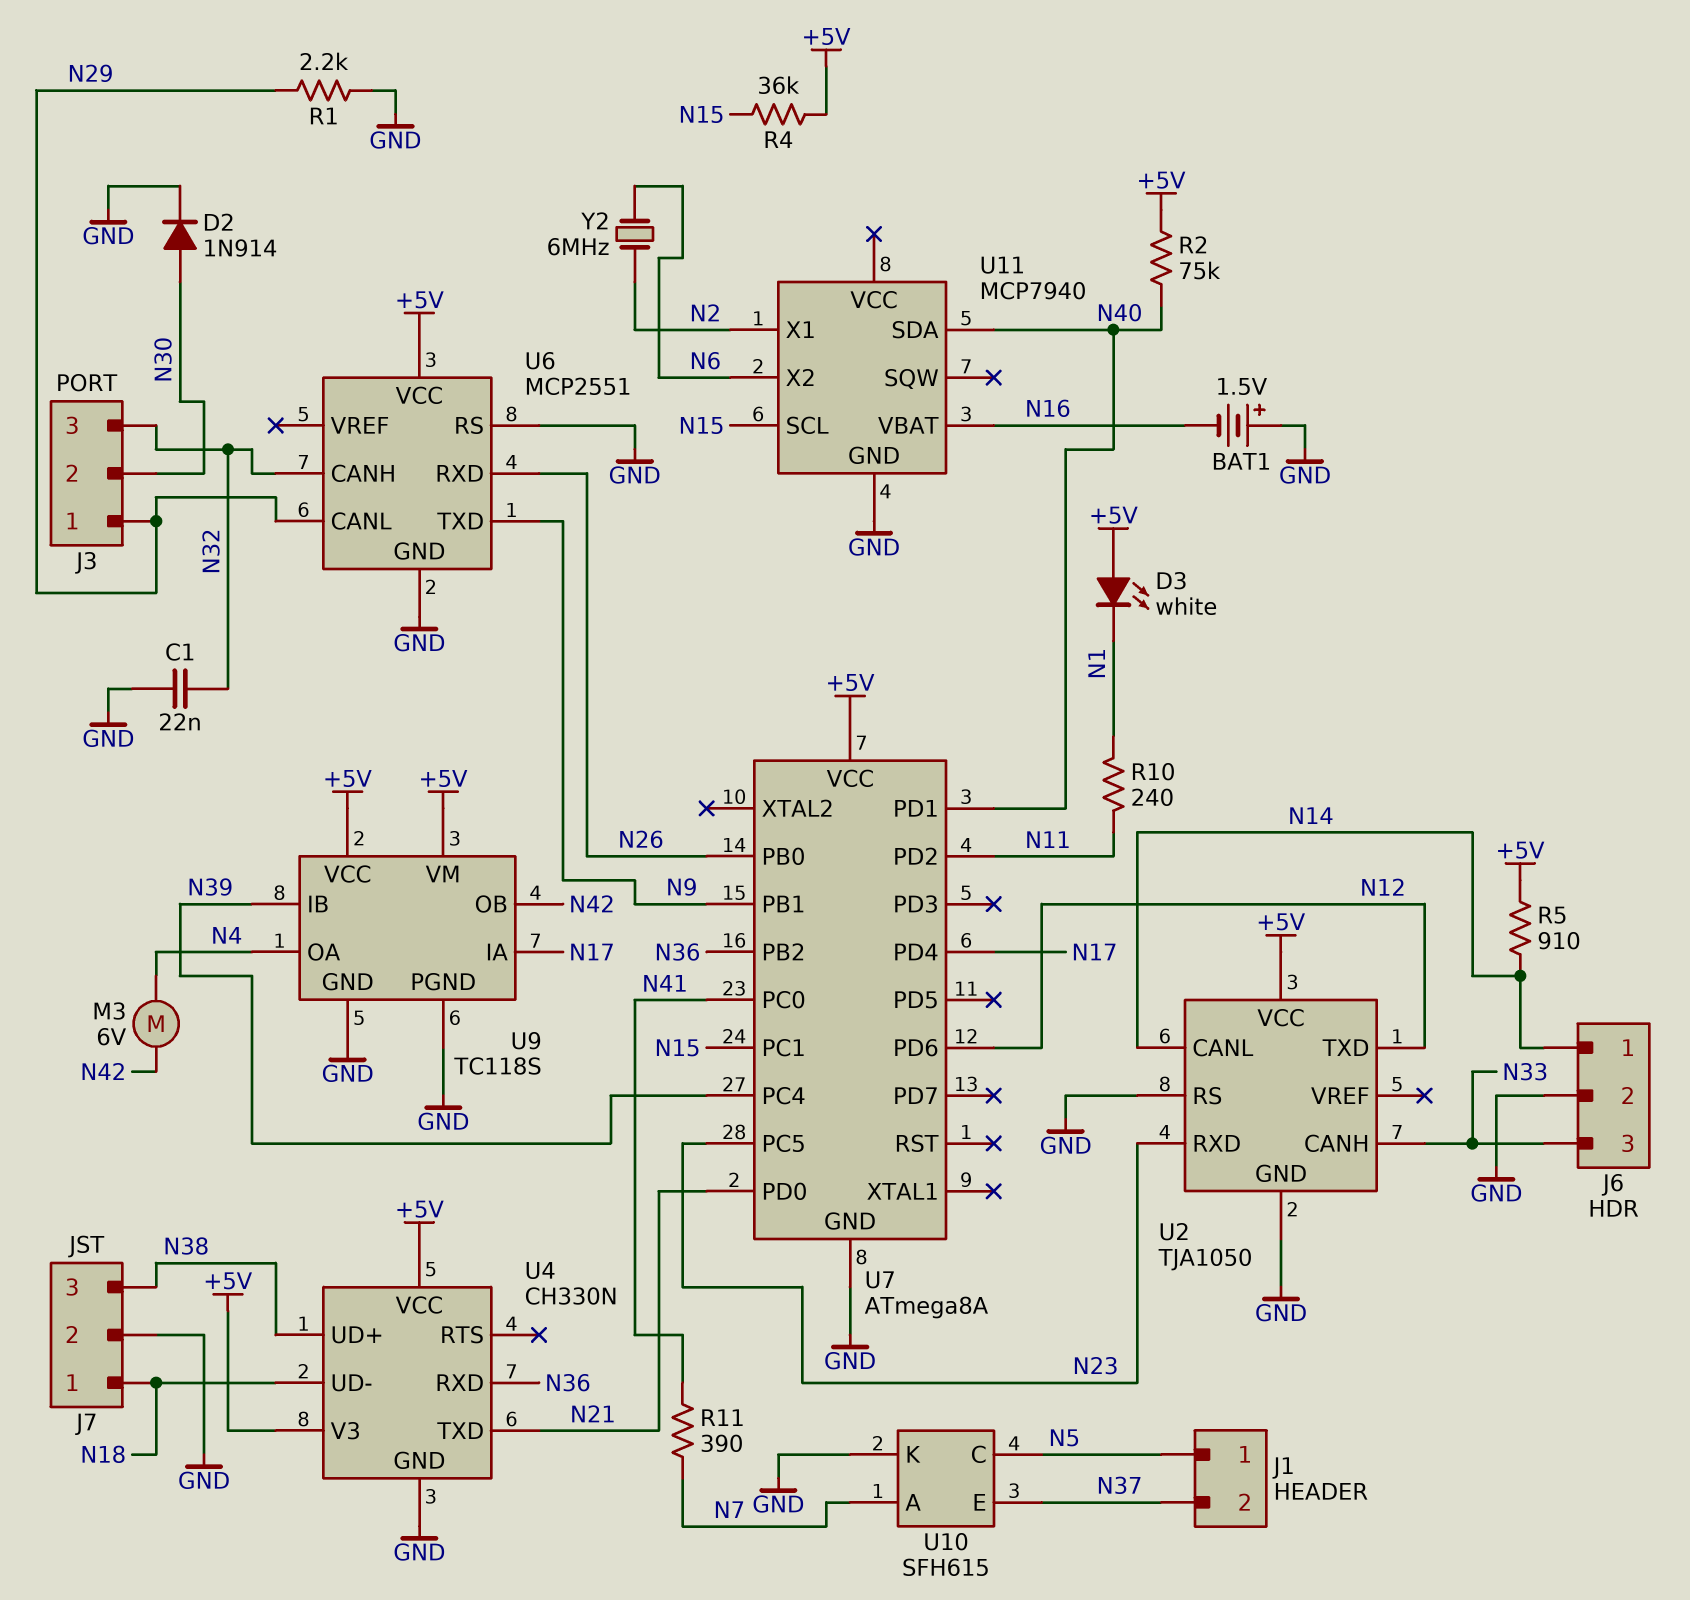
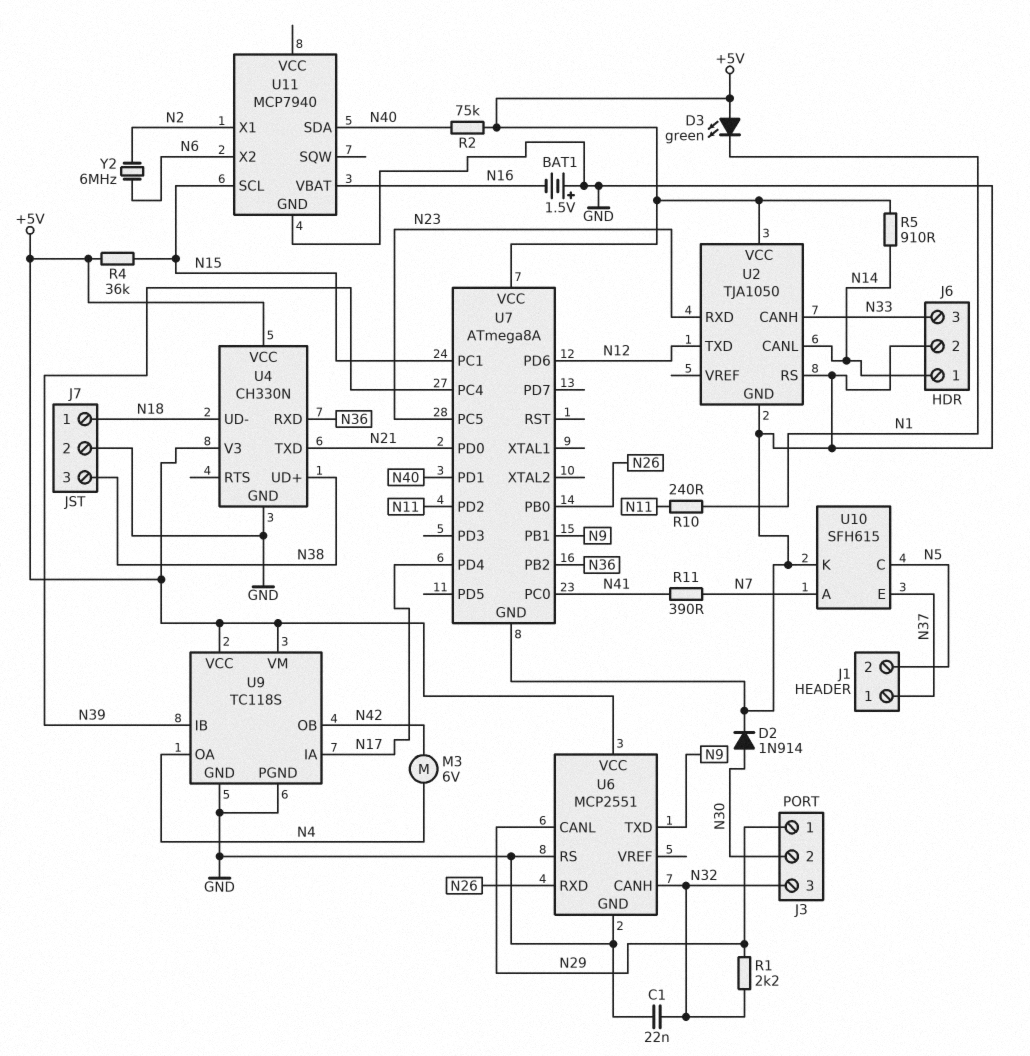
D3: LED white (A +5V, K N1) -> LED green (A +5V, K N1)
J1 pin 1: N5 -> N37
J1 pin 2: N37 -> N5
R1: 2.2k (GND, N29) -> 2.2k (N29, N32)

